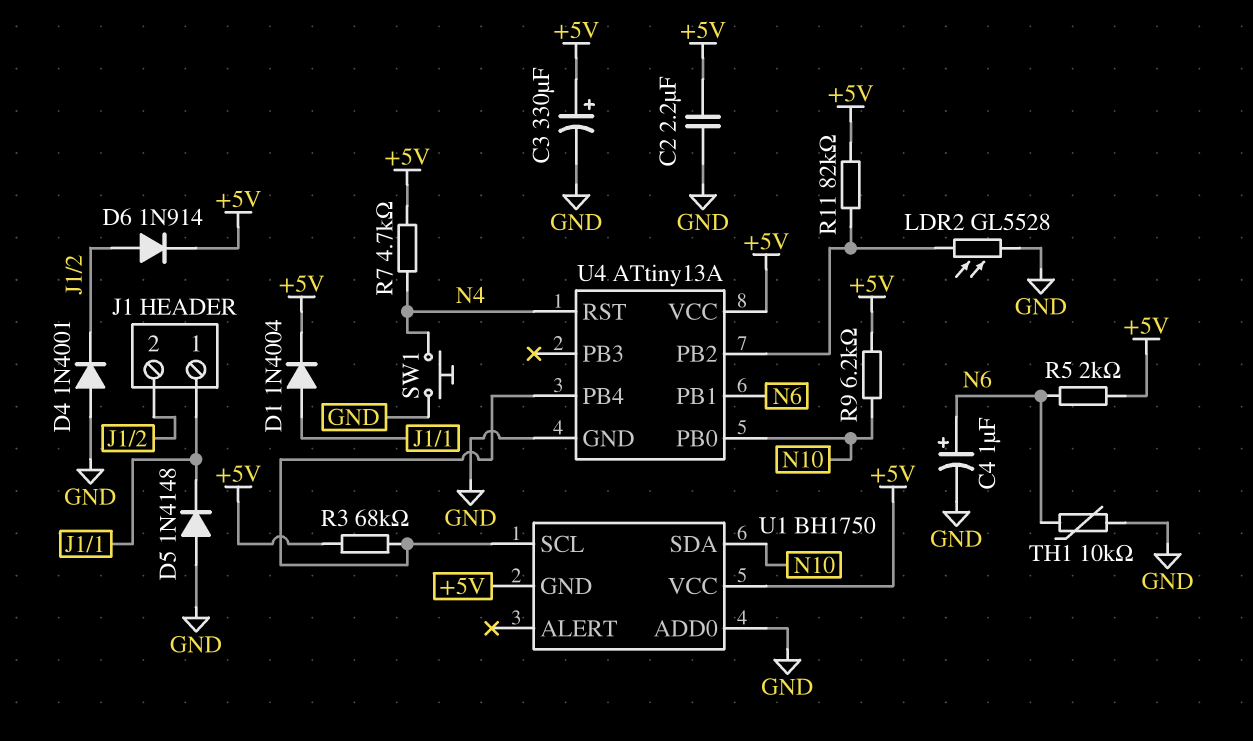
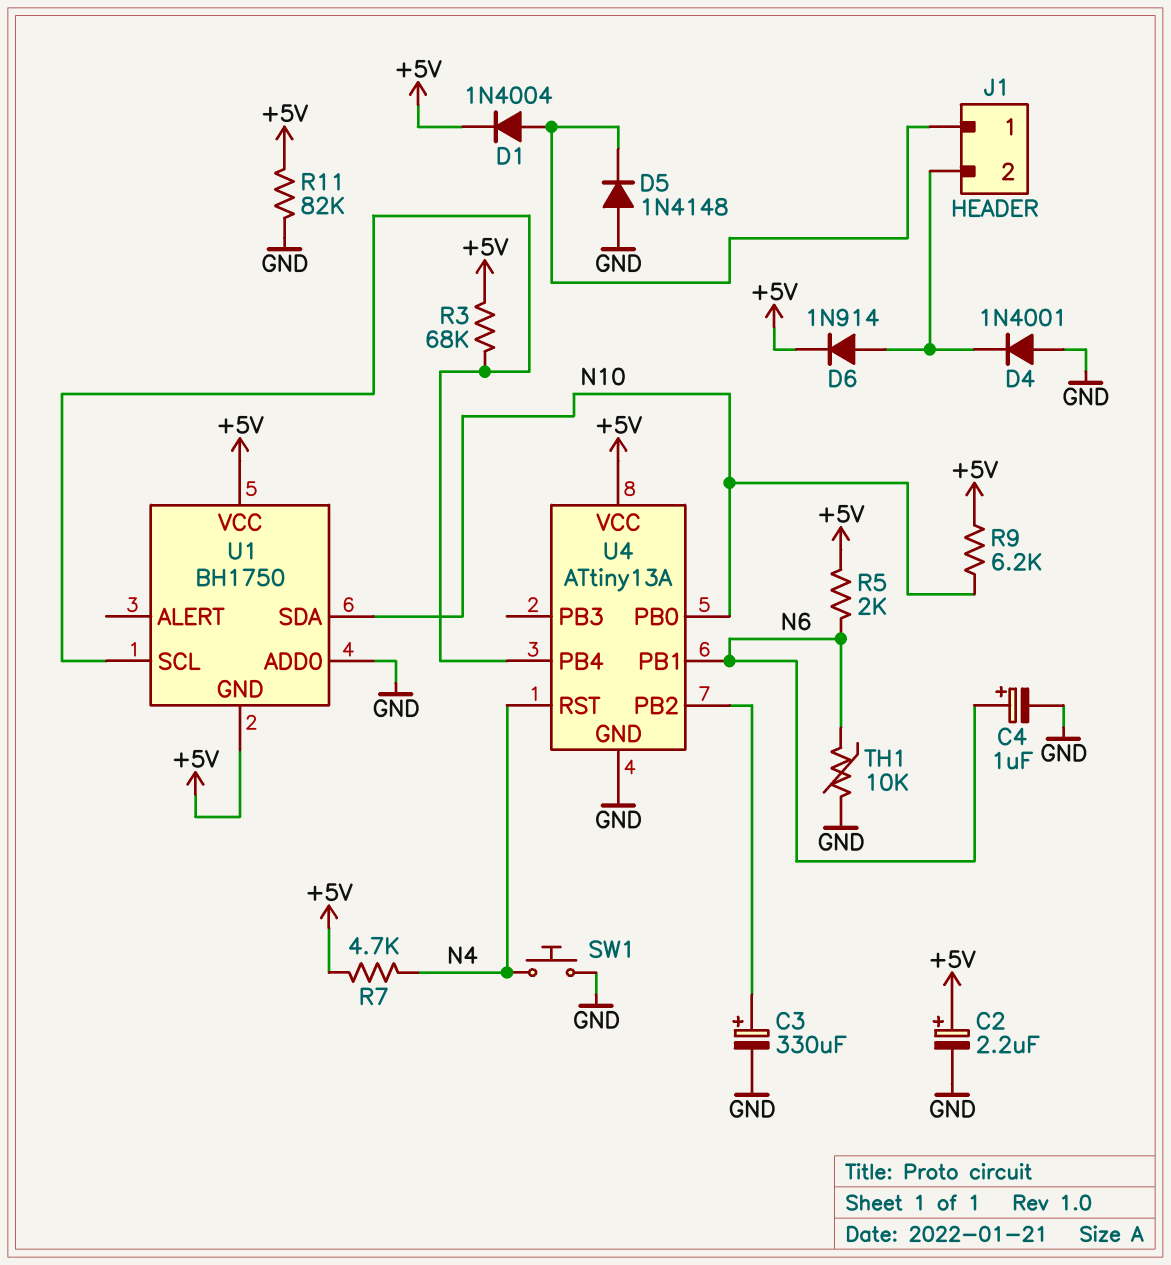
C2: 2.2uF (+5V, GND) -> 2.2uF (plus +5V, minus GND)
C3: 330uF (plus +5V, minus GND) -> 330uF (plus U4/PB2, minus GND)
LDR2: GL5528 (GND, U4/PB2) -> none
R11: 82k (+5V, U4/PB2) -> 82k (+5V, GND)

